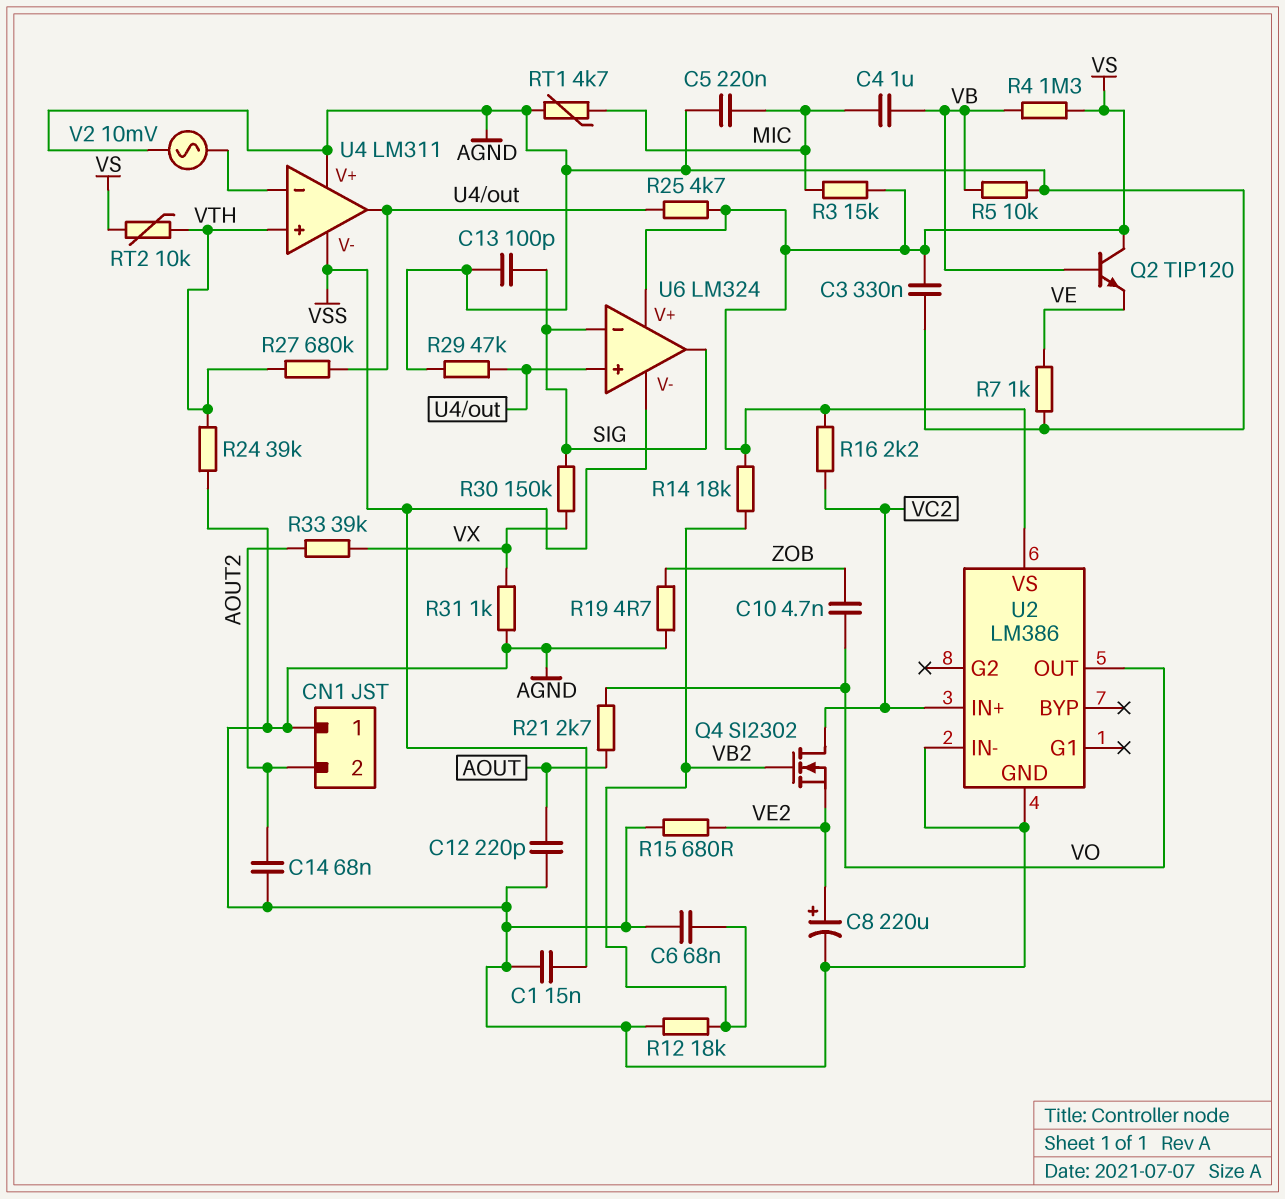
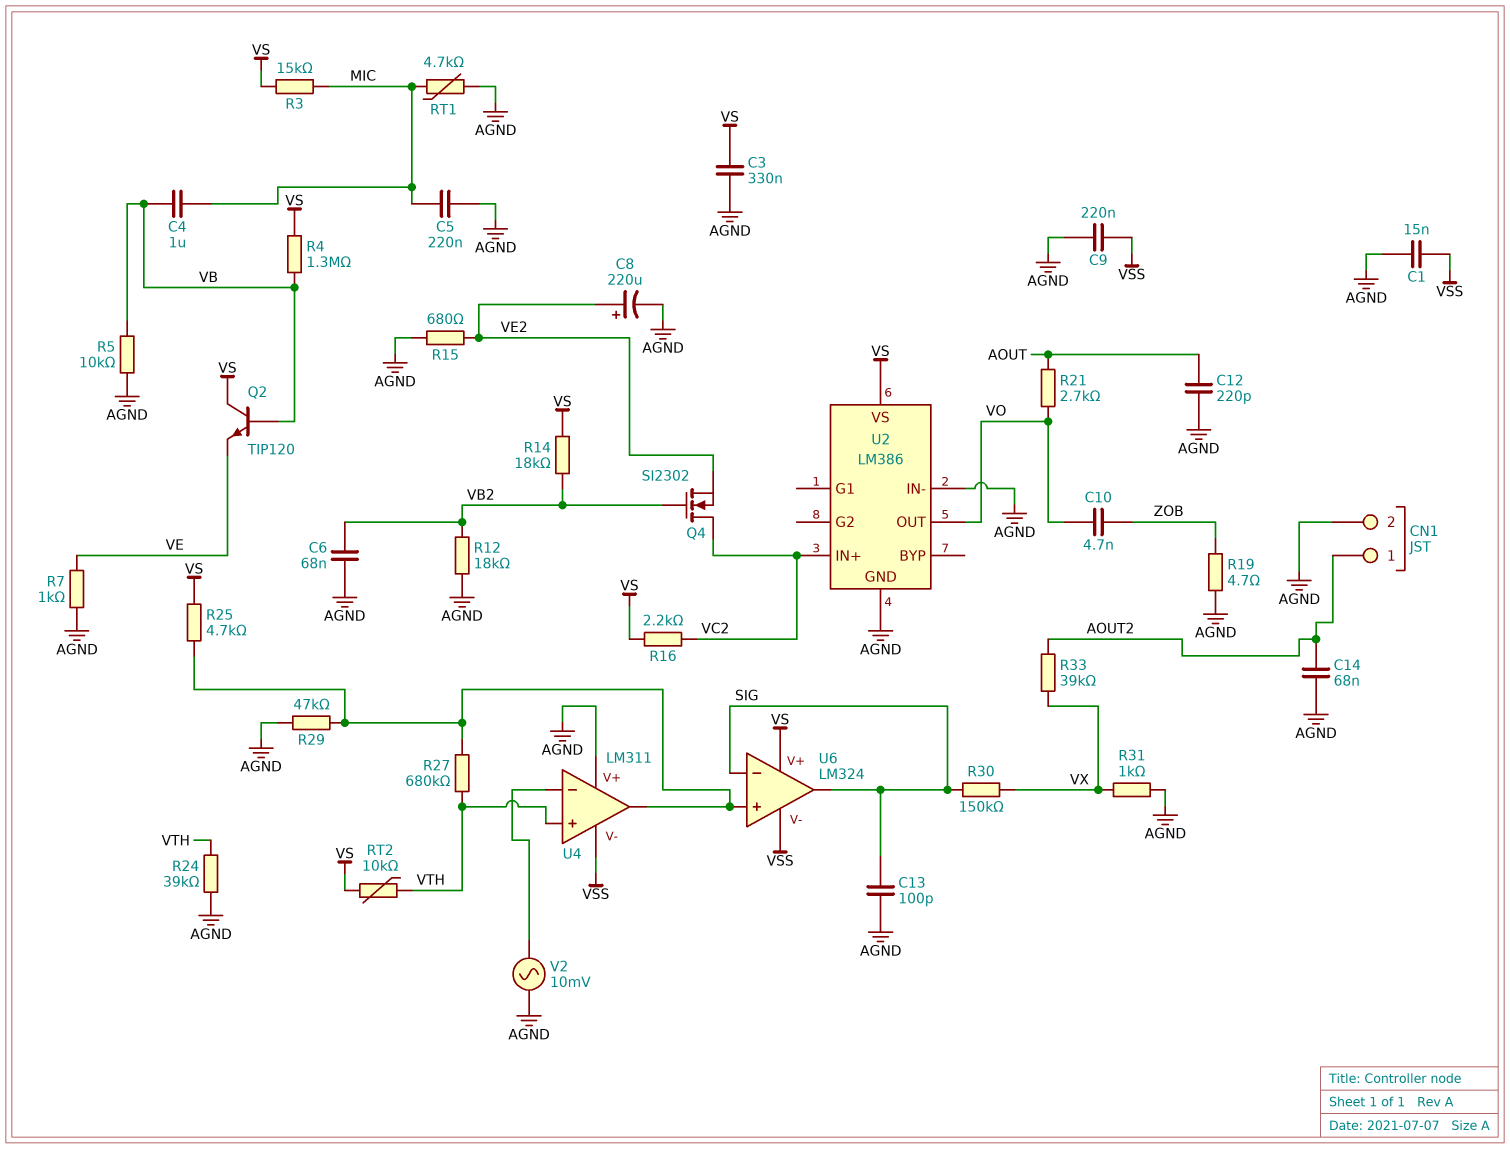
C9: none -> 220nF (AGND, VSS)
CN1 pin 1: AGND -> AOUT2
CN1 pin 2: AOUT2 -> AGND

